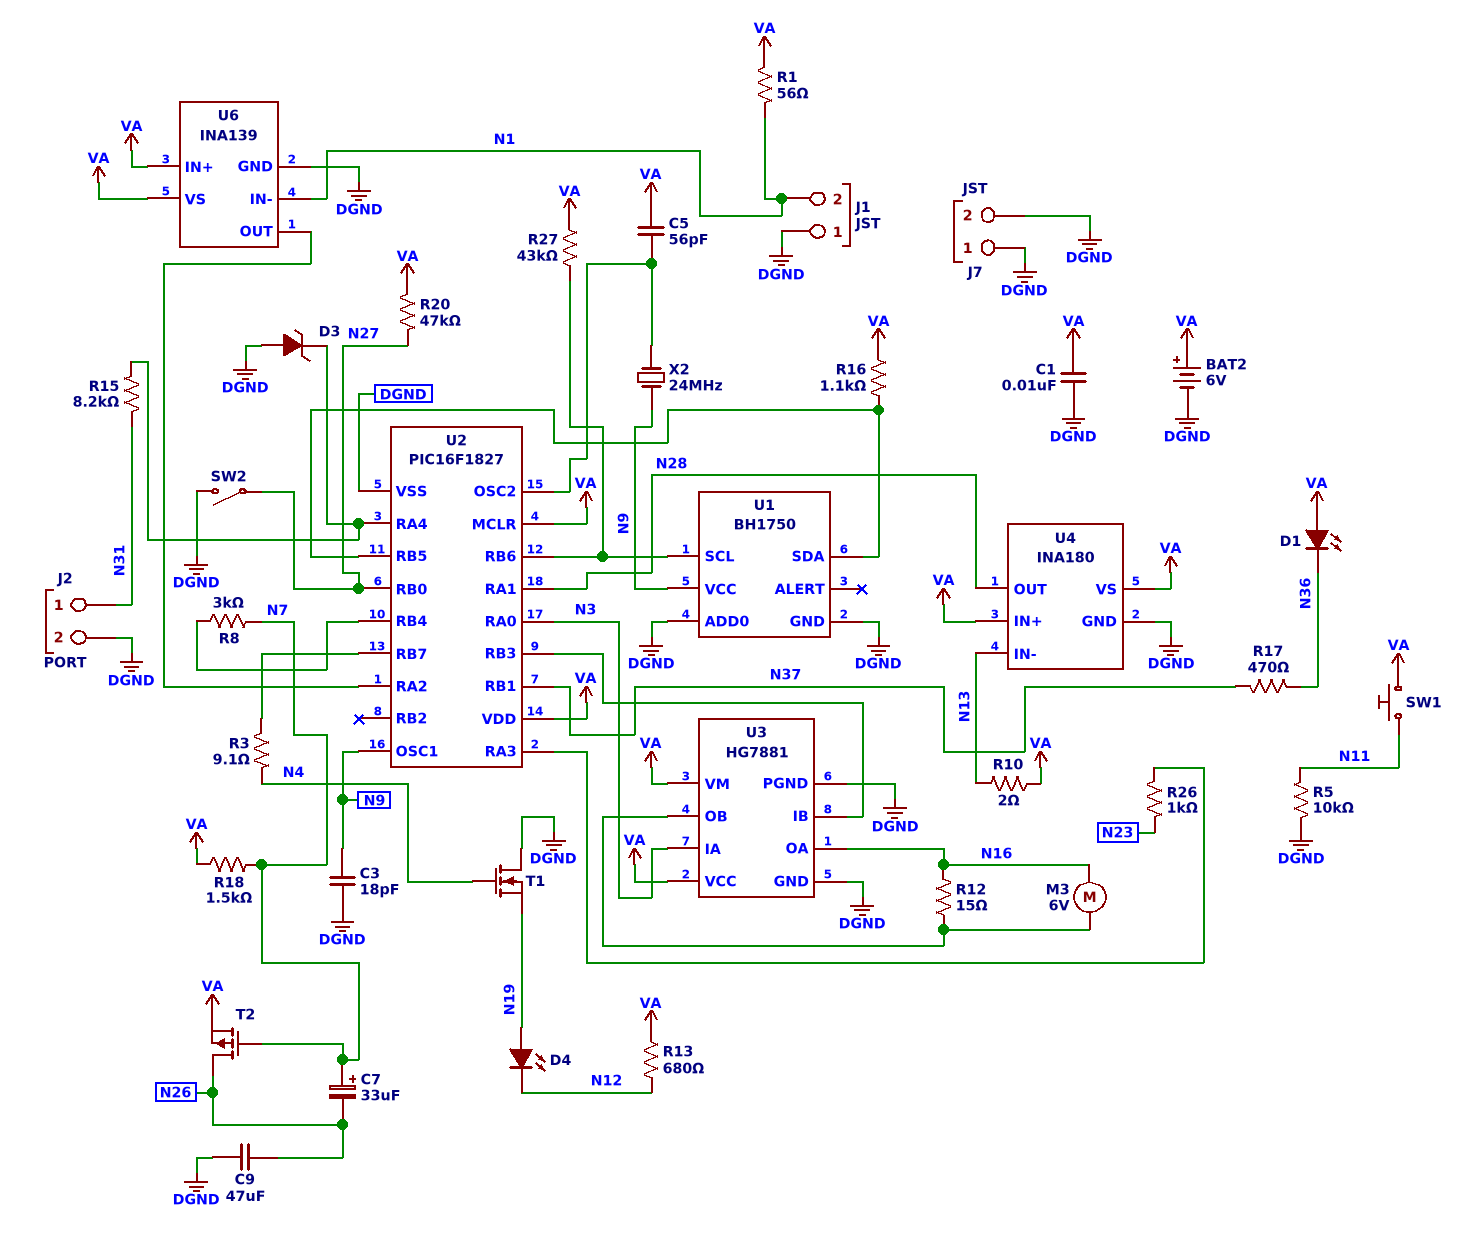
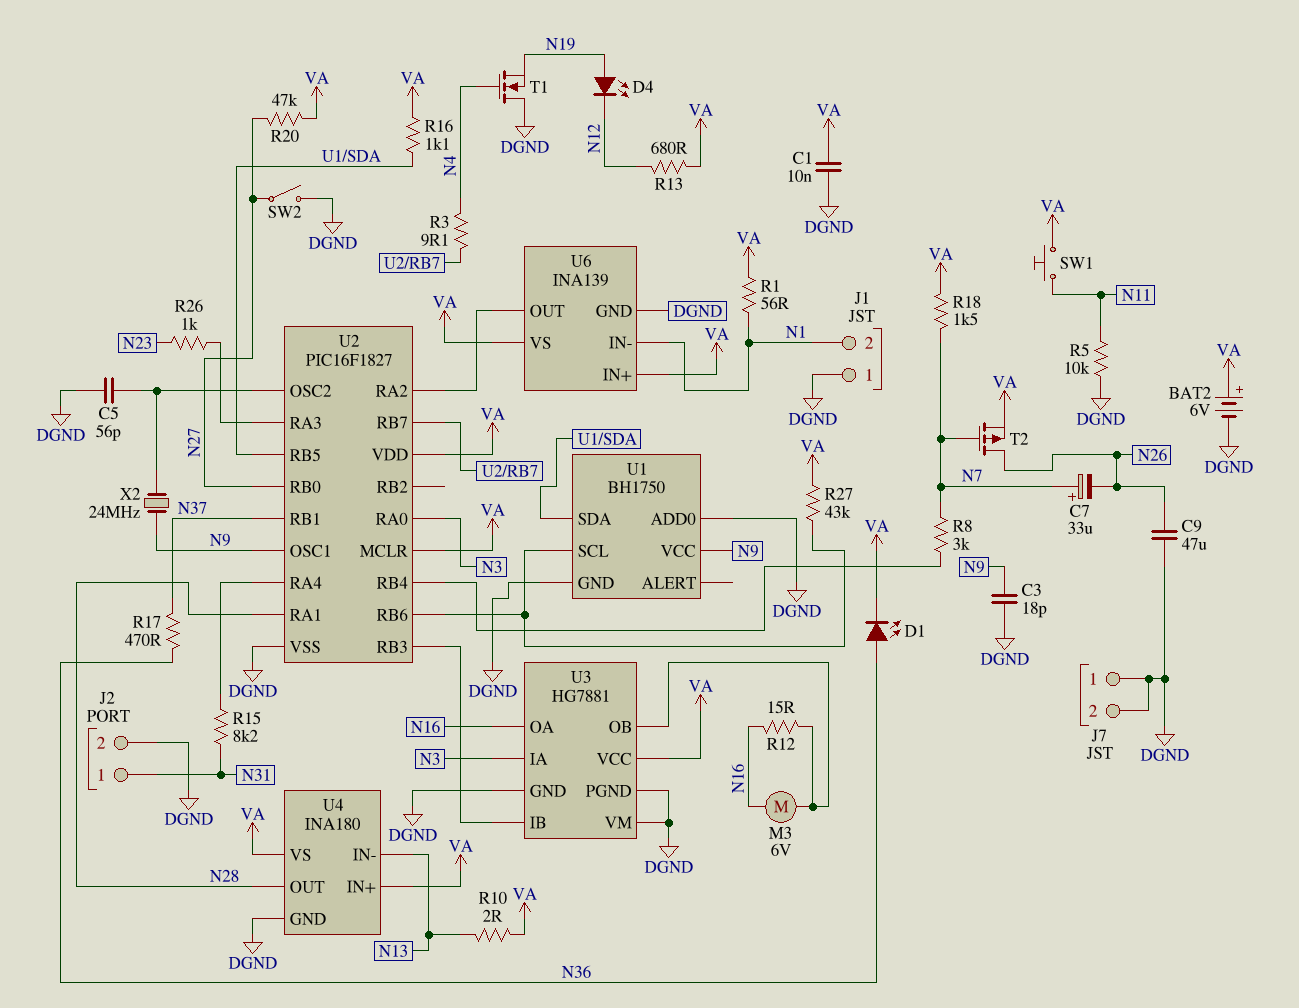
C5: 56pF (U2/OSC2, VA) -> 56pF (DGND, U2/OSC2)
D1: LED (A VA, K N36) -> LED (A N36, K VA)
D3: zener (A DGND, K U2/RA4) -> none
U3 pin VM: VA -> DGND

